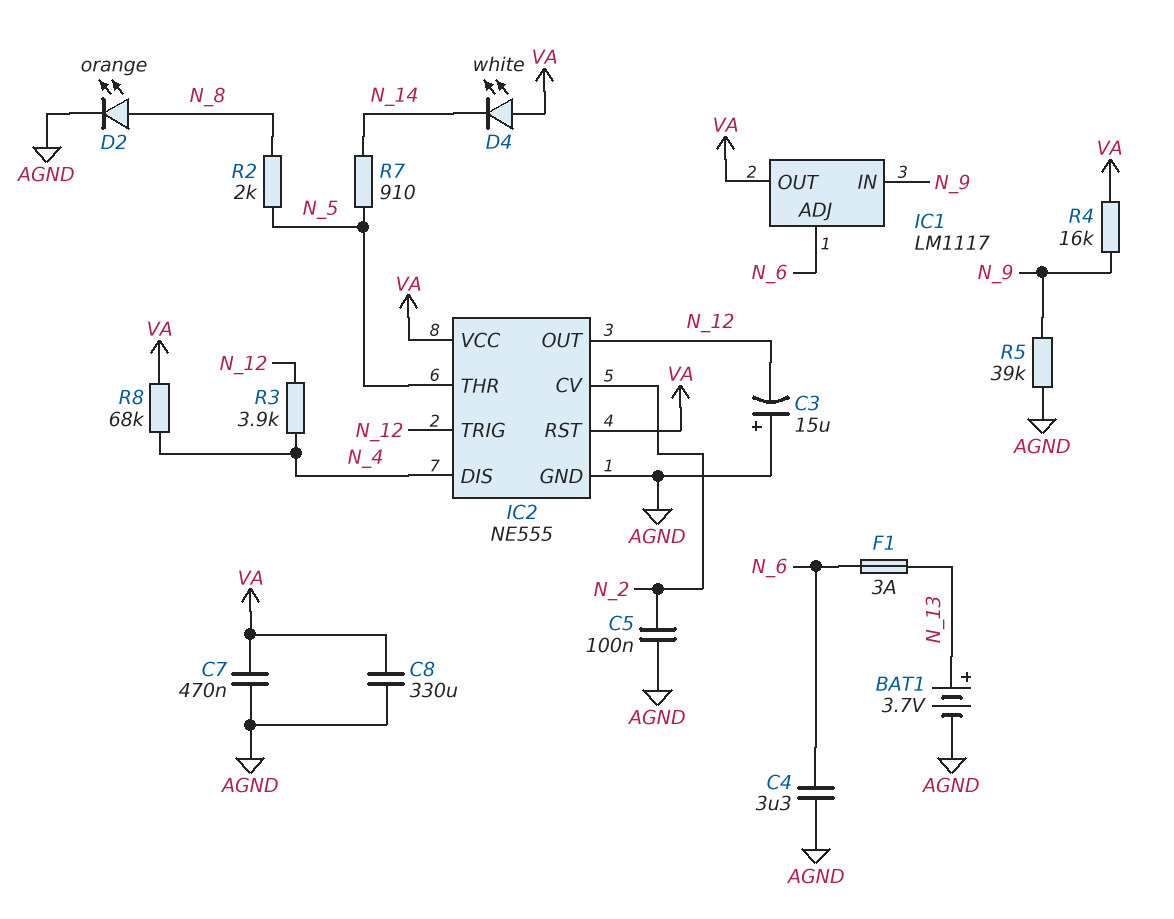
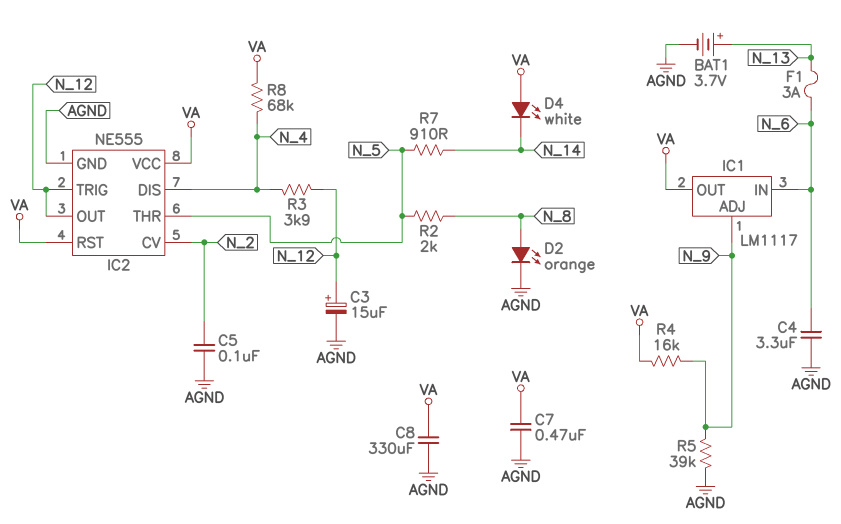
C3: 15uF (plus AGND, minus N_12) -> 15uF (plus N_12, minus AGND)
IC1 pin ADJ: N_6 -> N_9
IC1 pin IN: N_9 -> N_6

